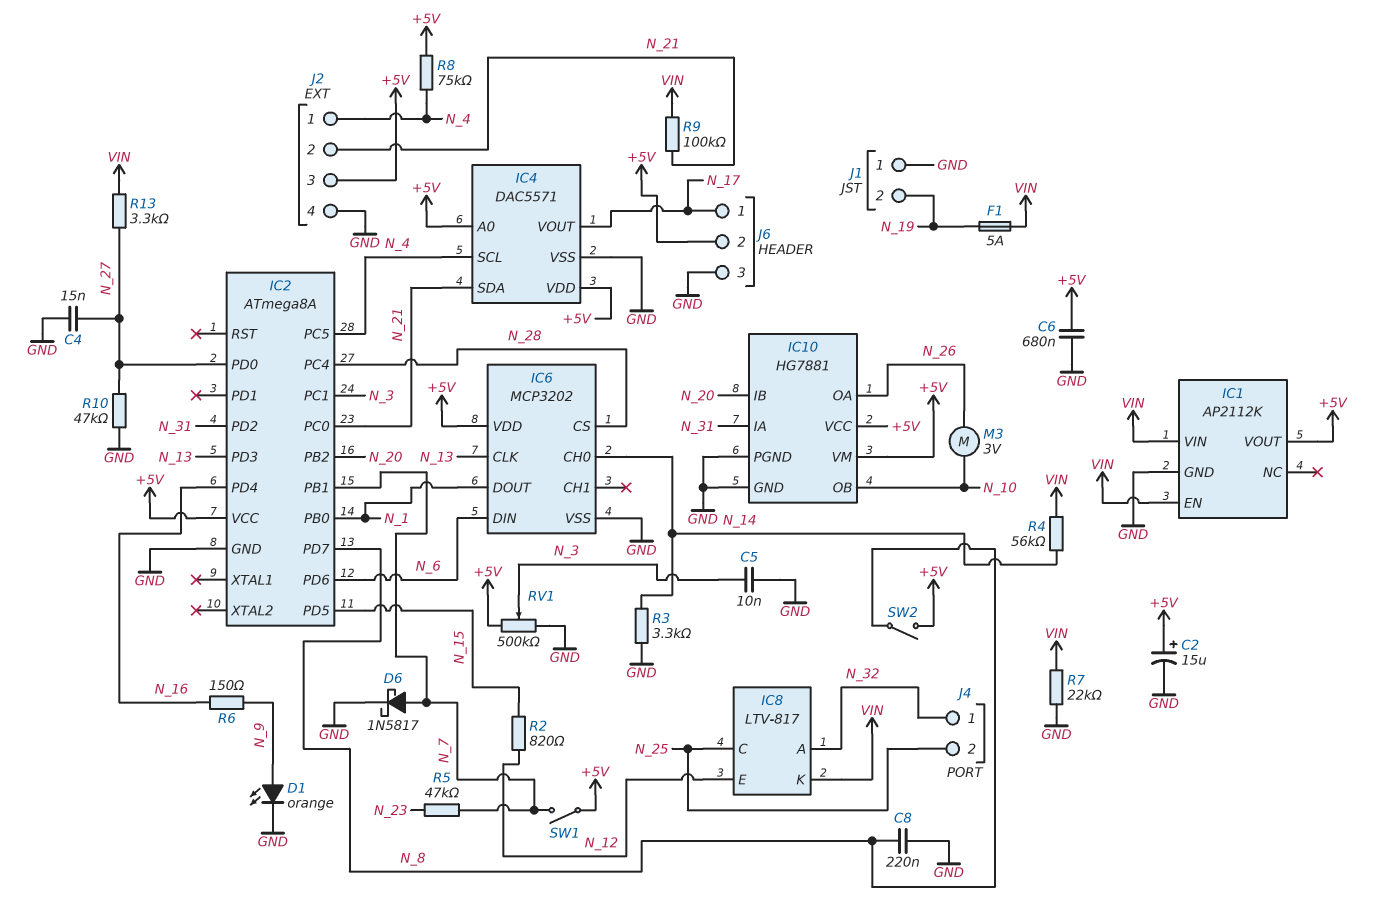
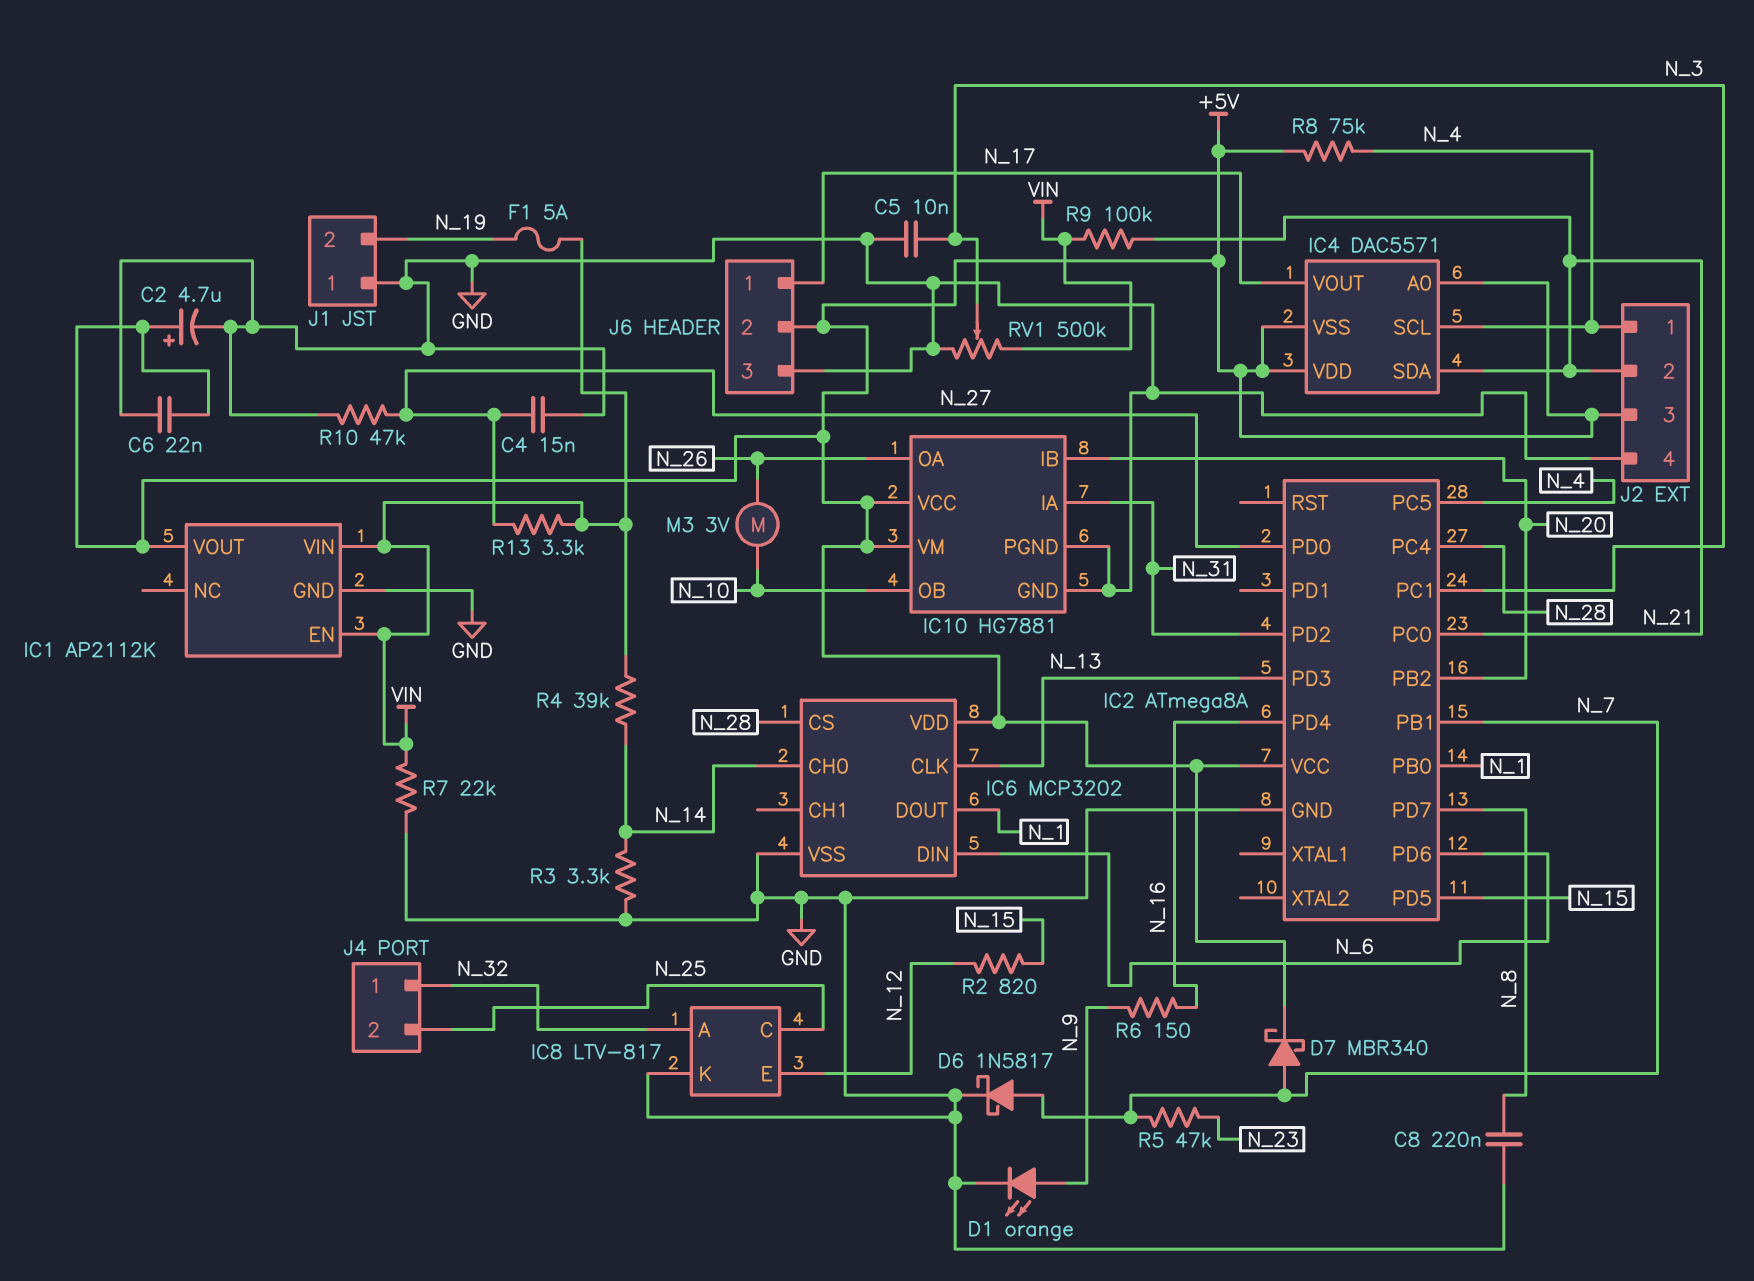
C2: 15uF (plus +5V, minus GND) -> 4.7uF (plus +5V, minus GND)
C6: 680nF (+5V, GND) -> 22nF (+5V, GND)
D7: none -> schottky MBR340 (A N_7, K +5V)
IC4 pin VSS: GND -> +5V
IC8 pin K: VIN -> GND
R4: 56k (N_14, VIN) -> 39k (N_14, VIN)
RV1: 500k (+5V, GND, wiper N_3) -> 500k (GND, VIN, wiper N_3)
SW1: switch (+5V, N_7) -> none
SW2: switch (+5V, N_8) -> none

